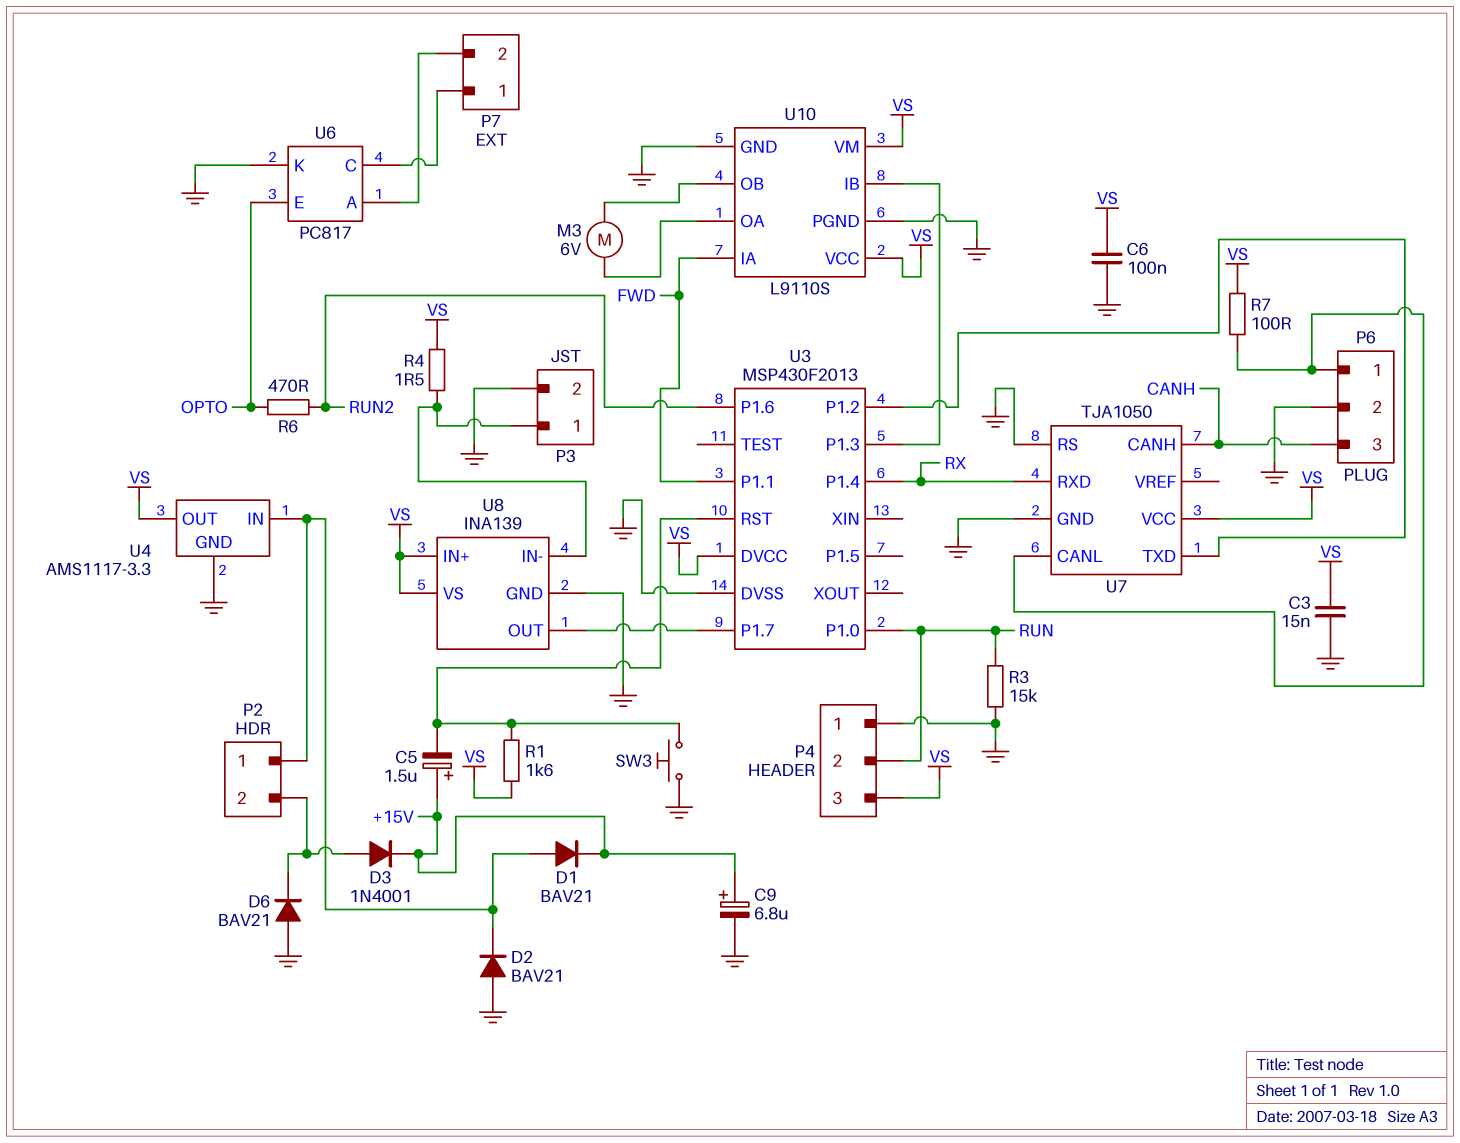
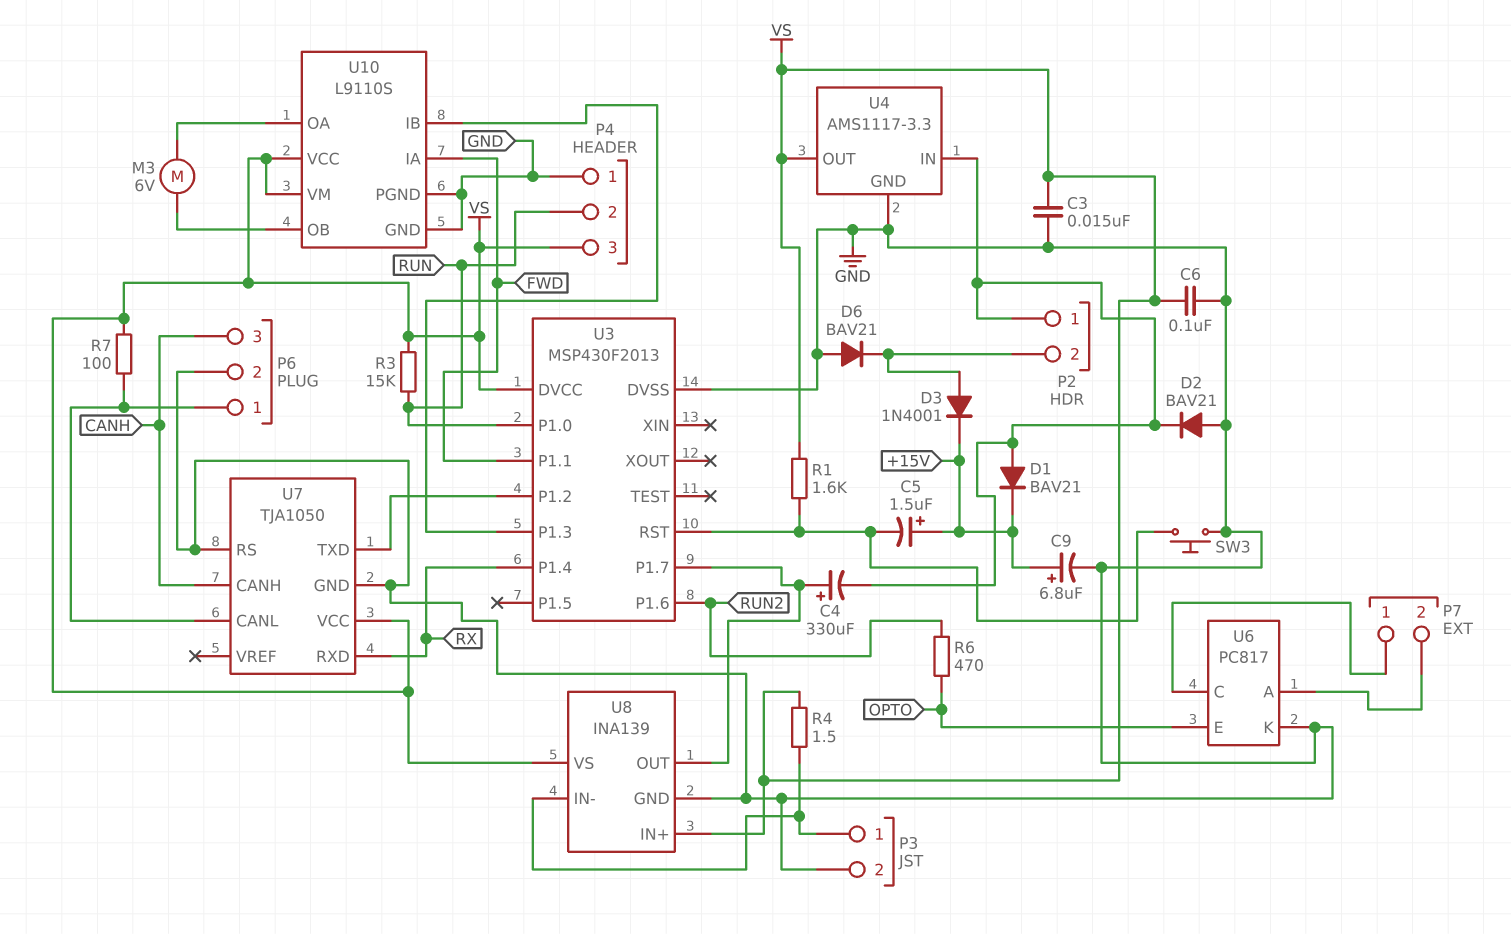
C4: none -> 330uF (plus U3/P1.7, minus P2/1)
R3: 15k (GND, RUN) -> 15k (RUN, VS)

